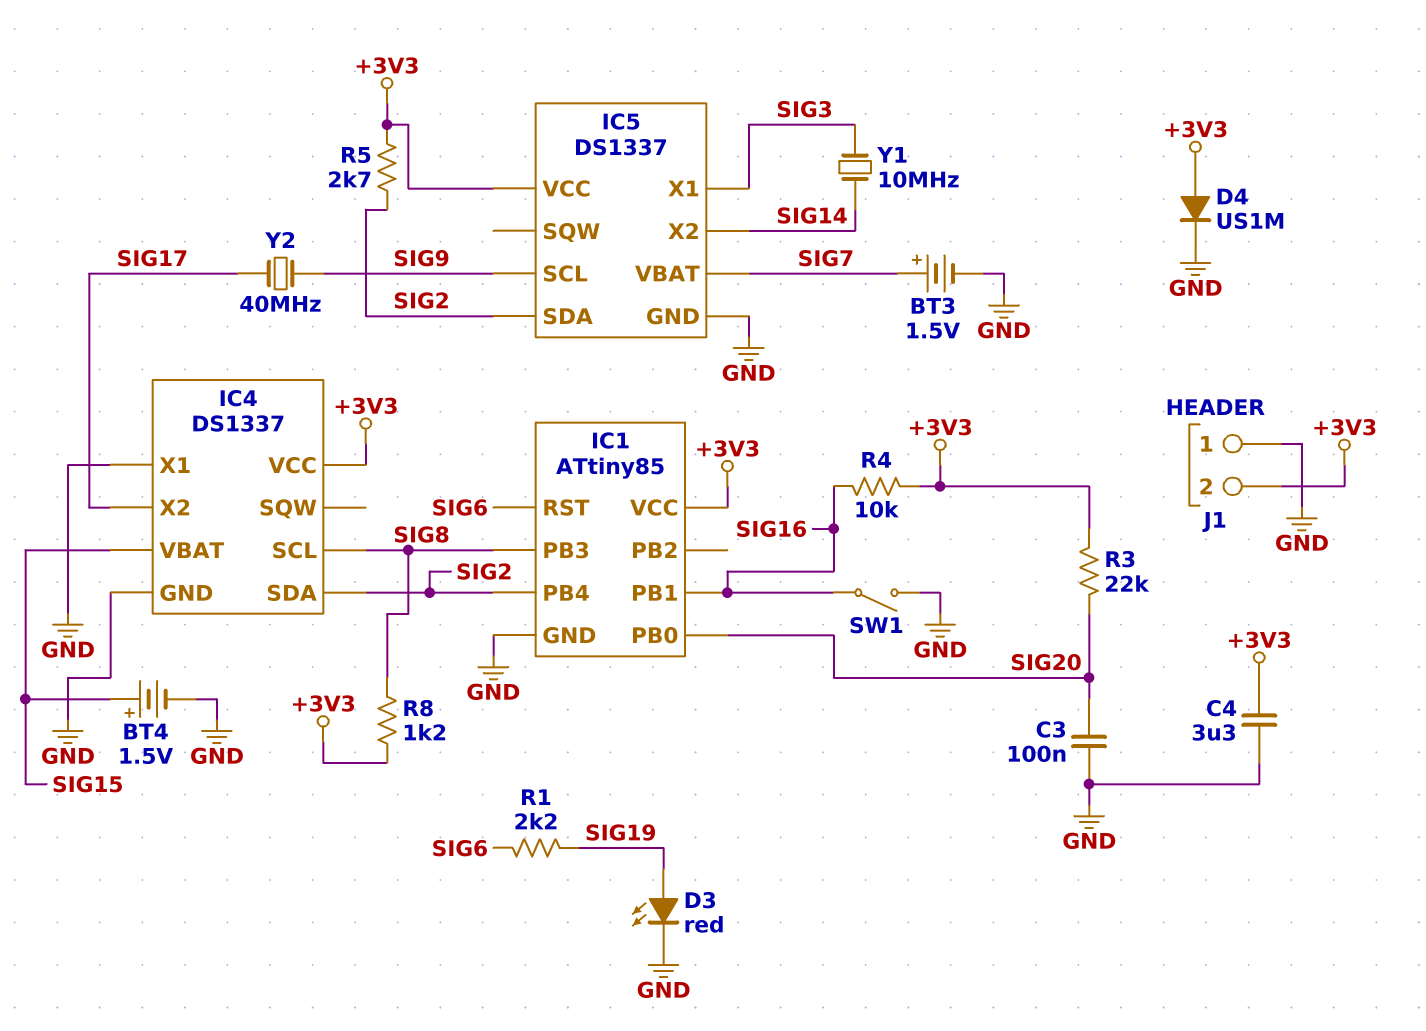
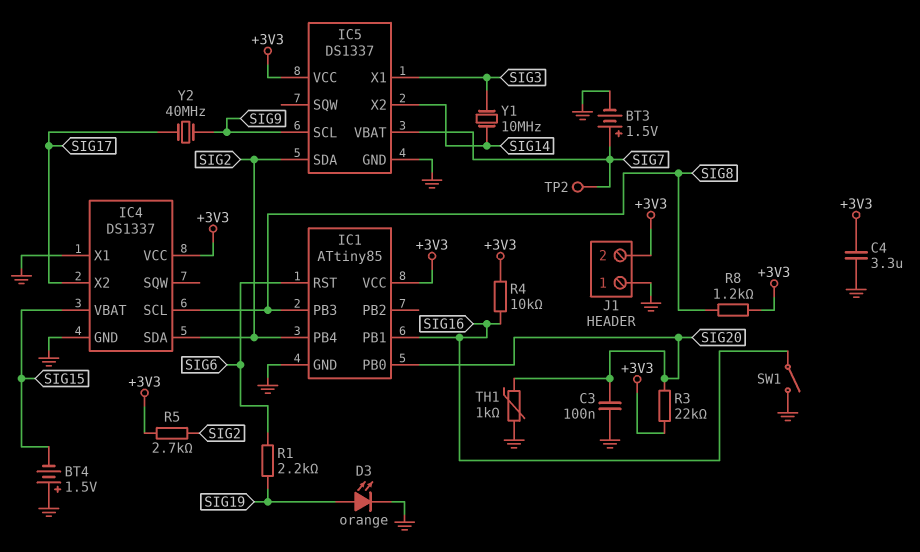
BT4: 1.5V (plus SIG15, minus GND) -> 1.5V (plus GND, minus SIG15)
D3: LED red (A SIG19, K GND) -> LED orange (A SIG19, K GND)
D4: diode US1M (A +3V3, K GND) -> none
TH1: none -> 1k (GND, SIG20)
TP2: none -> test point (SIG7)

